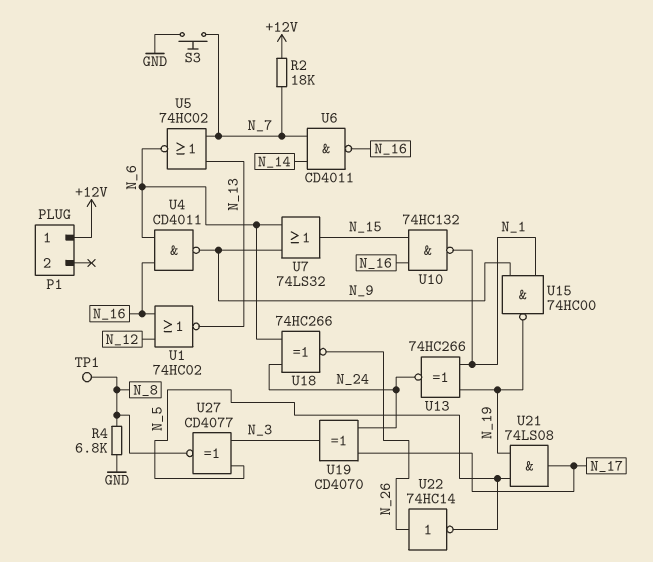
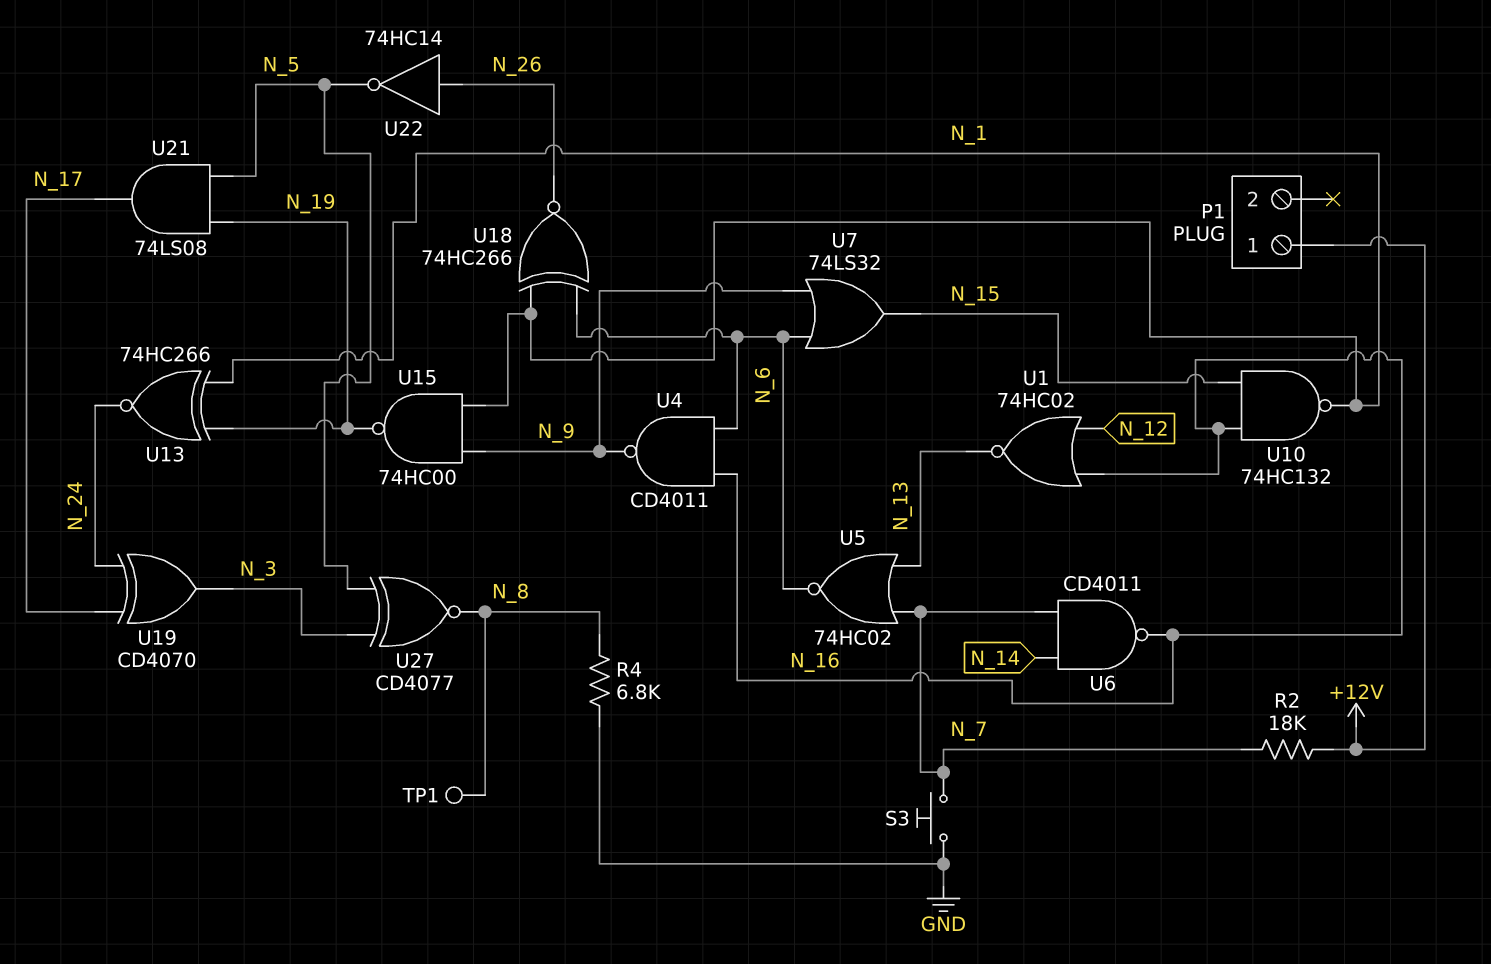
U18: XNOR 74HC266 (in N_6, in N_24, out N_26) -> XNOR 74HC266 (in N_1, in N_6, out N_26)

